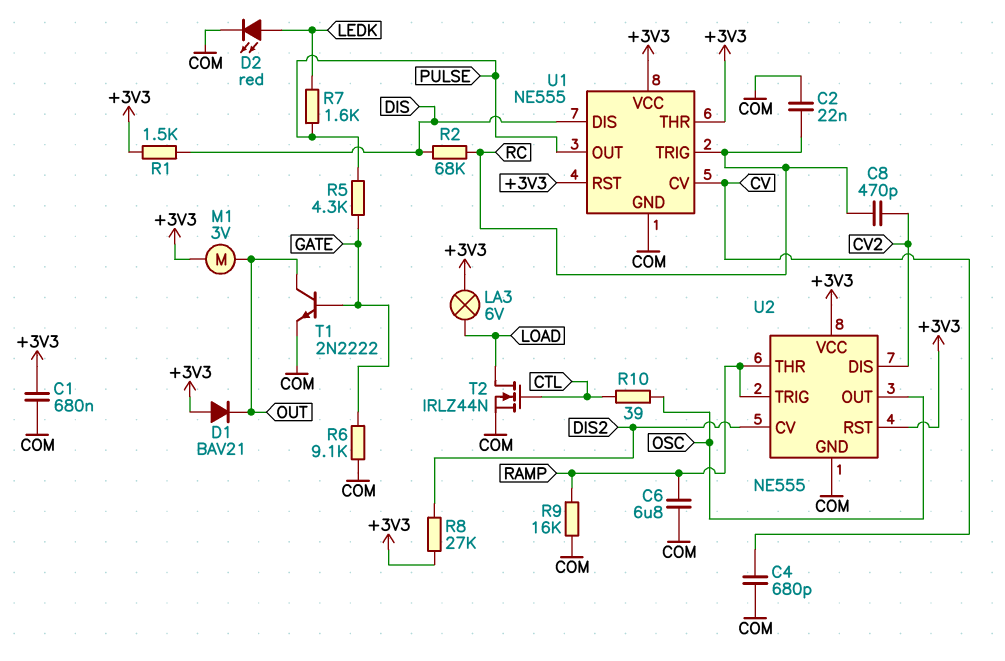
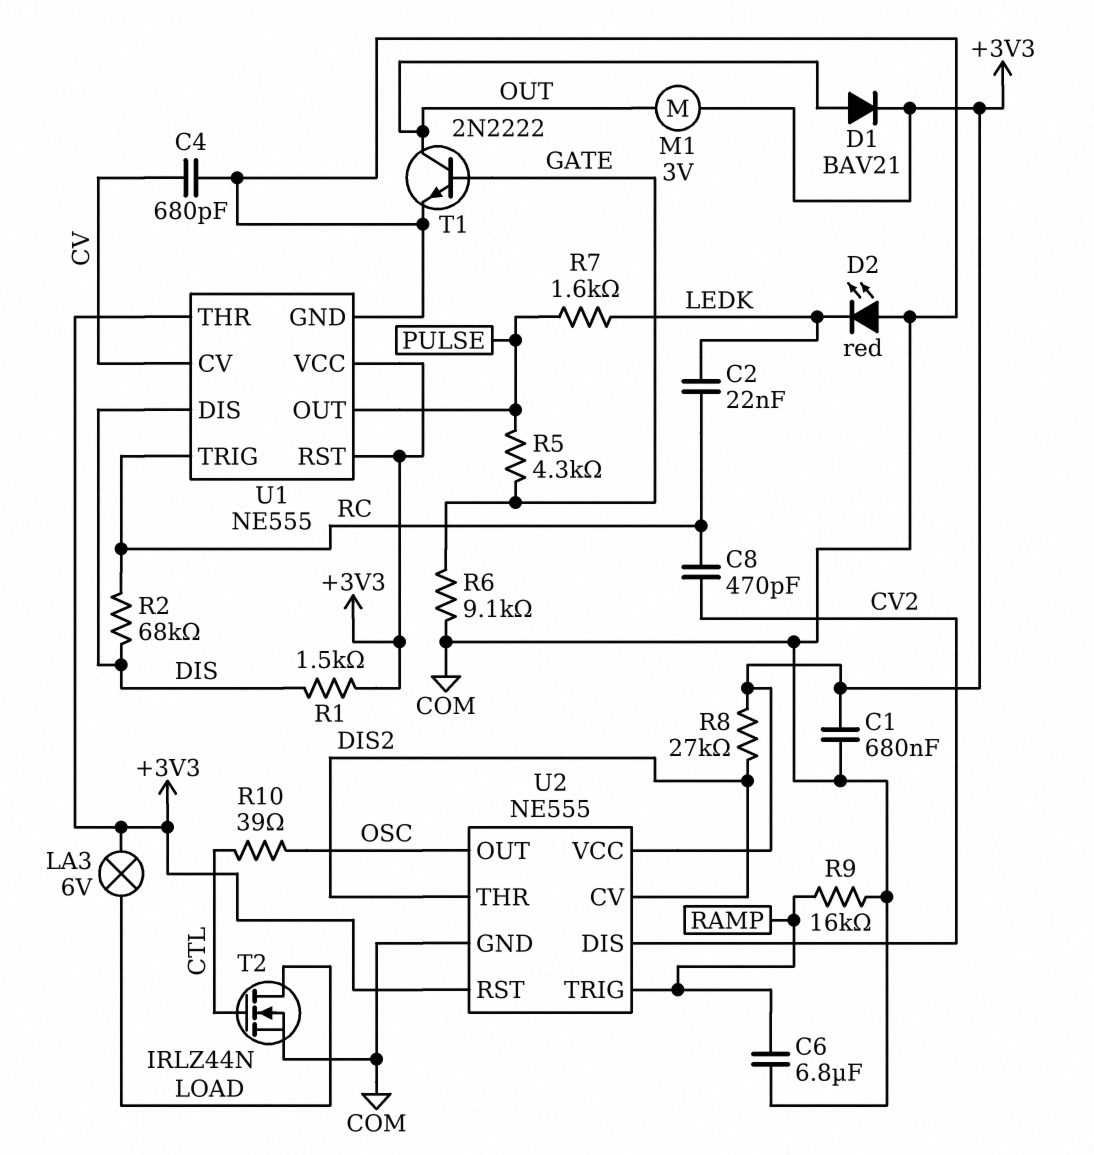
C2: 22nF (COM, RC) -> 22nF (LEDK, RC)
D1: diode BAV21 (A +3V3, K OUT) -> diode BAV21 (A OUT, K +3V3)
D2: LED red (A LEDK, K COM) -> LED red (A COM, K LEDK)
U2 pin THR: RAMP -> DIS2

